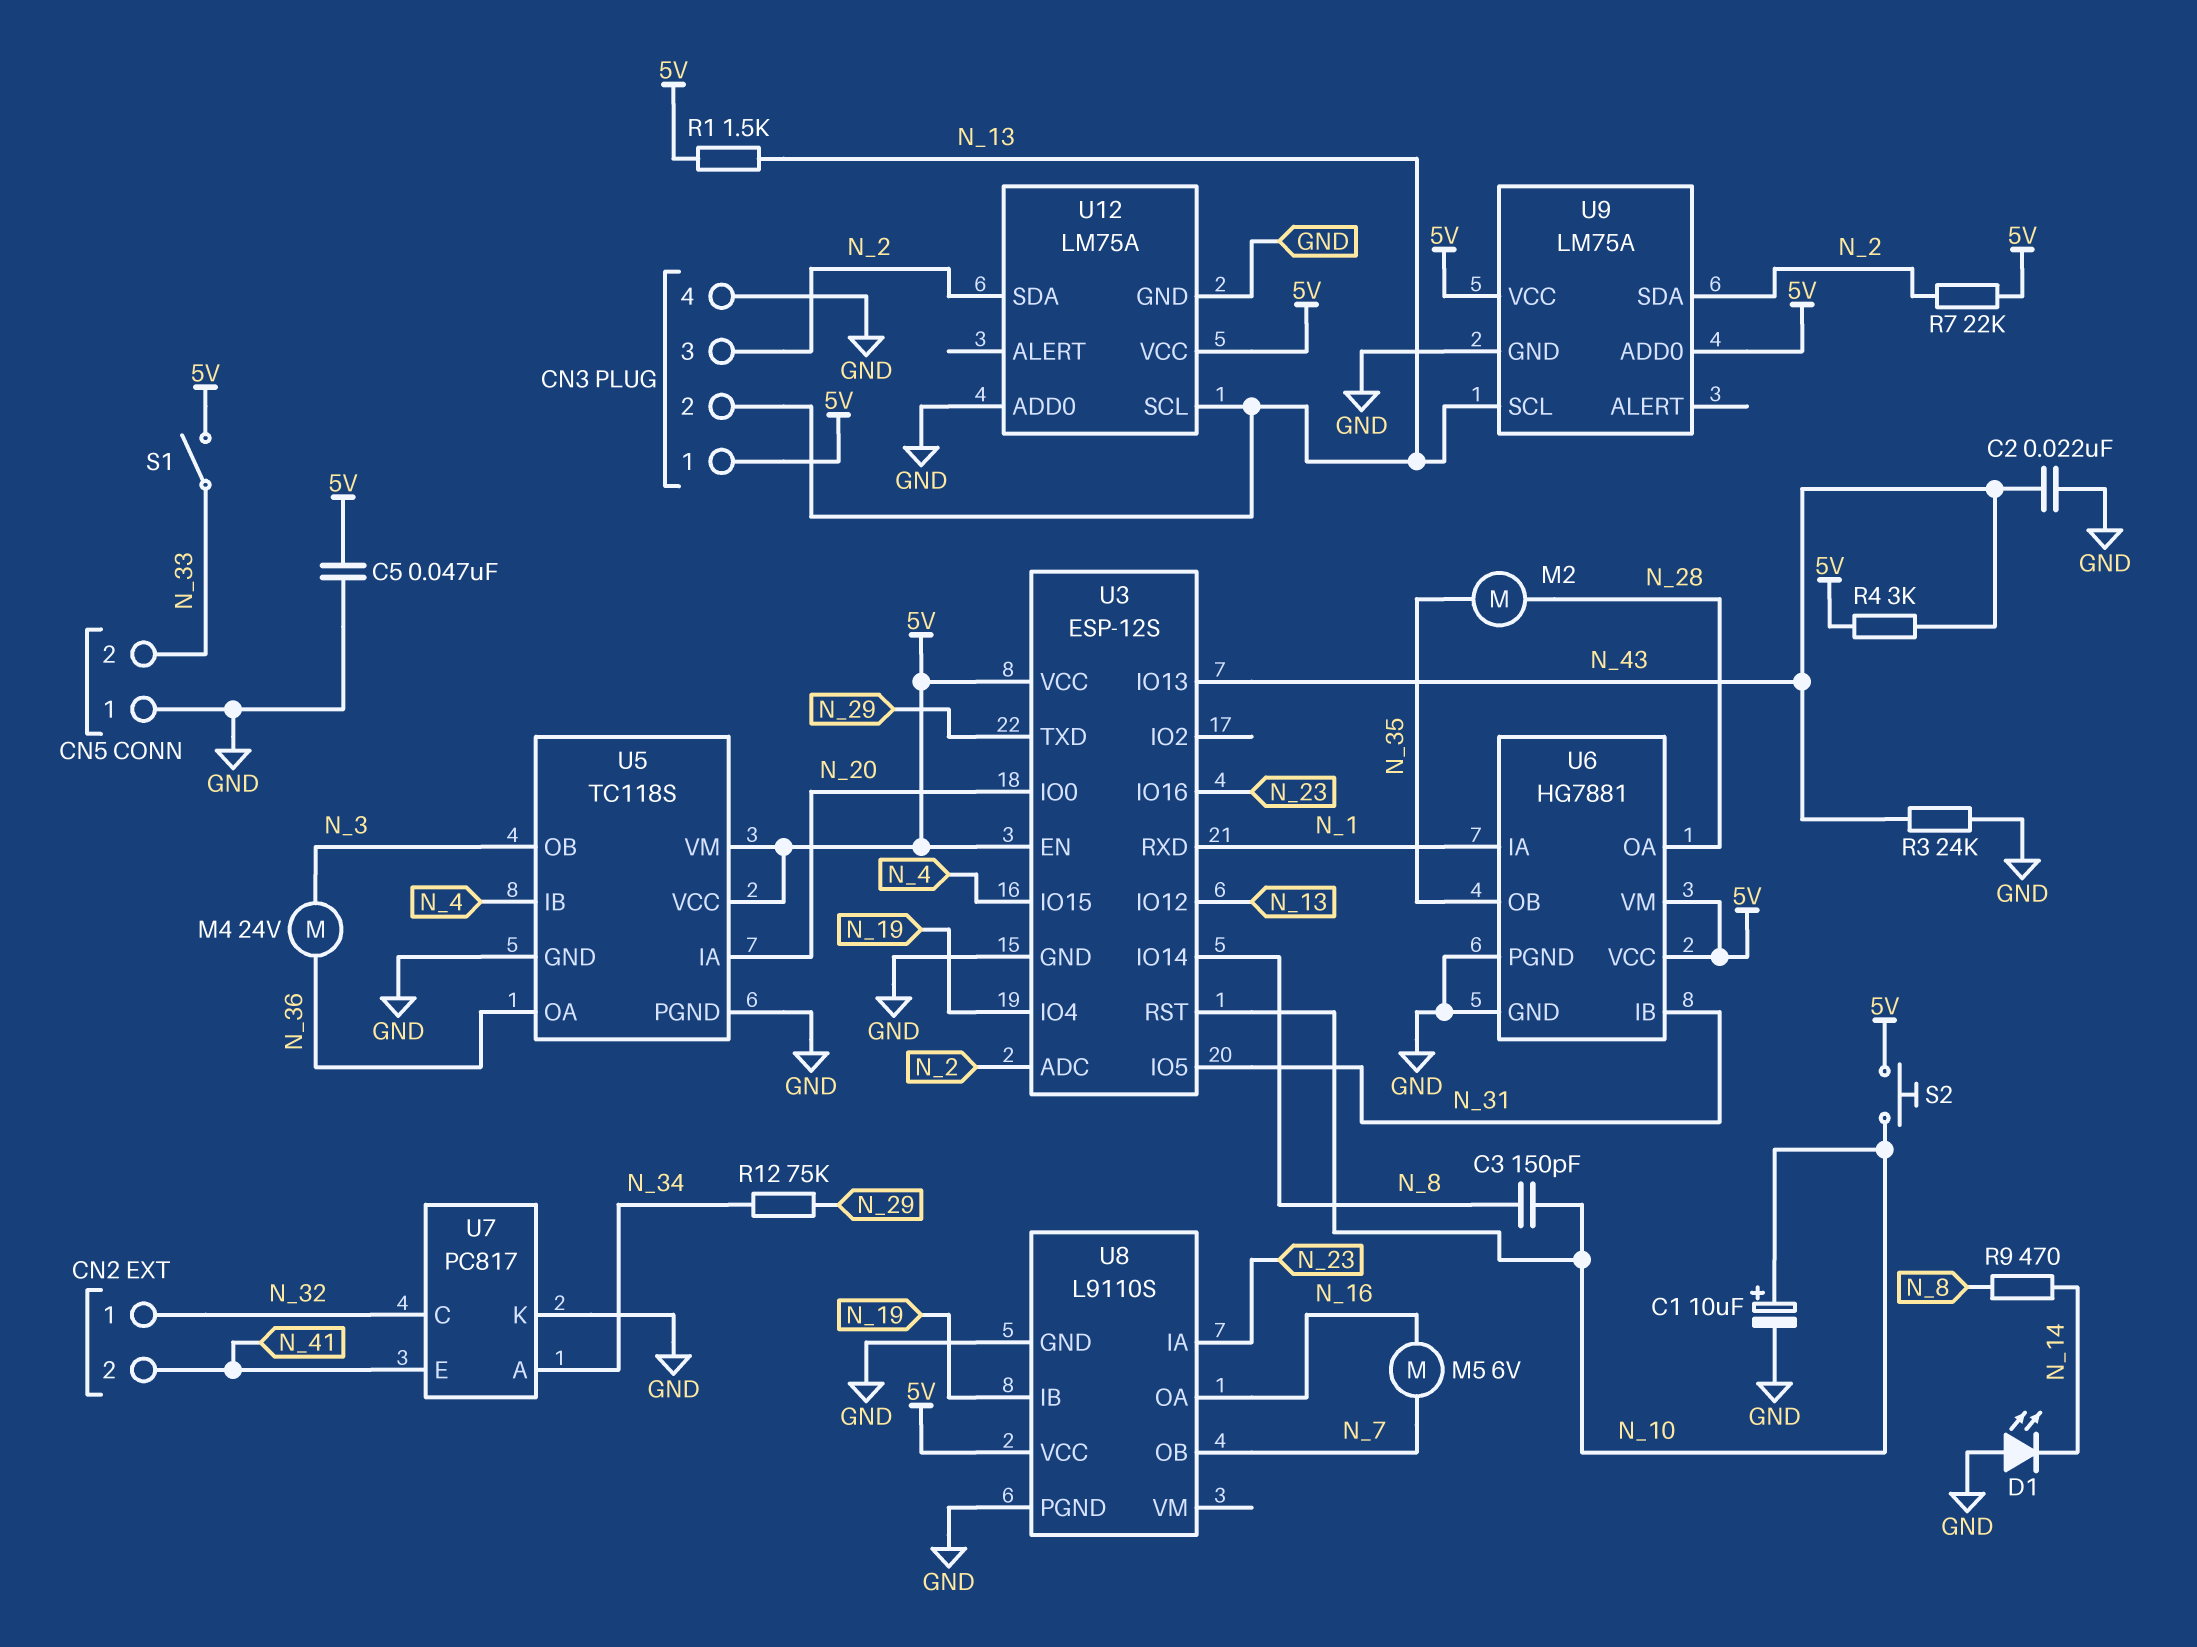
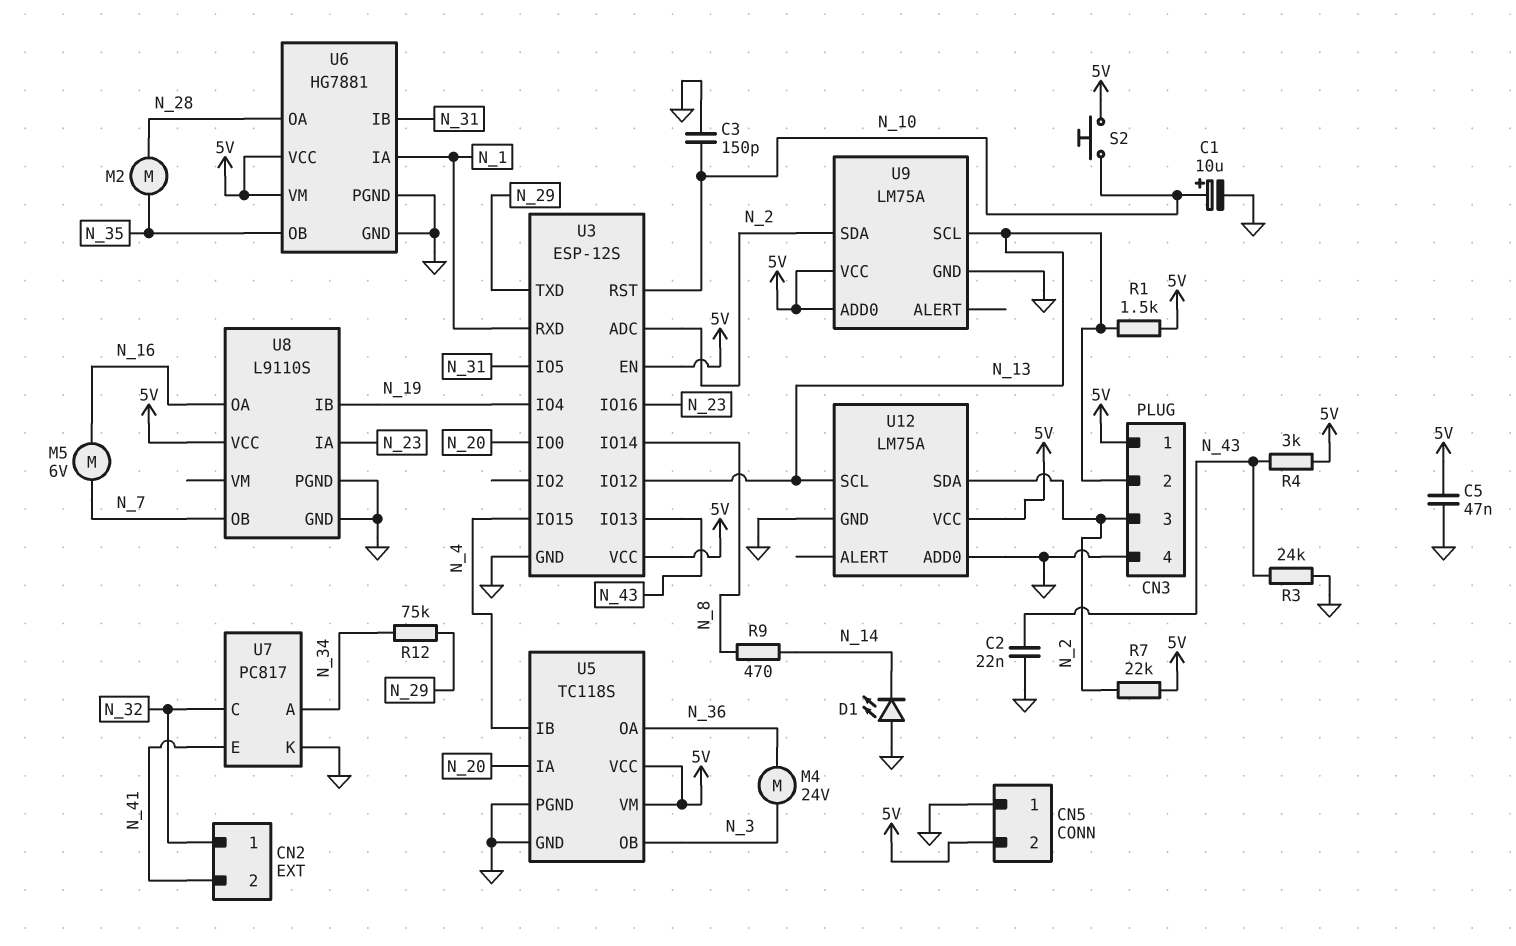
C3: 150pF (N_8, N_10) -> 150pF (GND, N_10)
CN5 pin 2: N_33 -> 5V
S1: switch (5V, N_33) -> none

